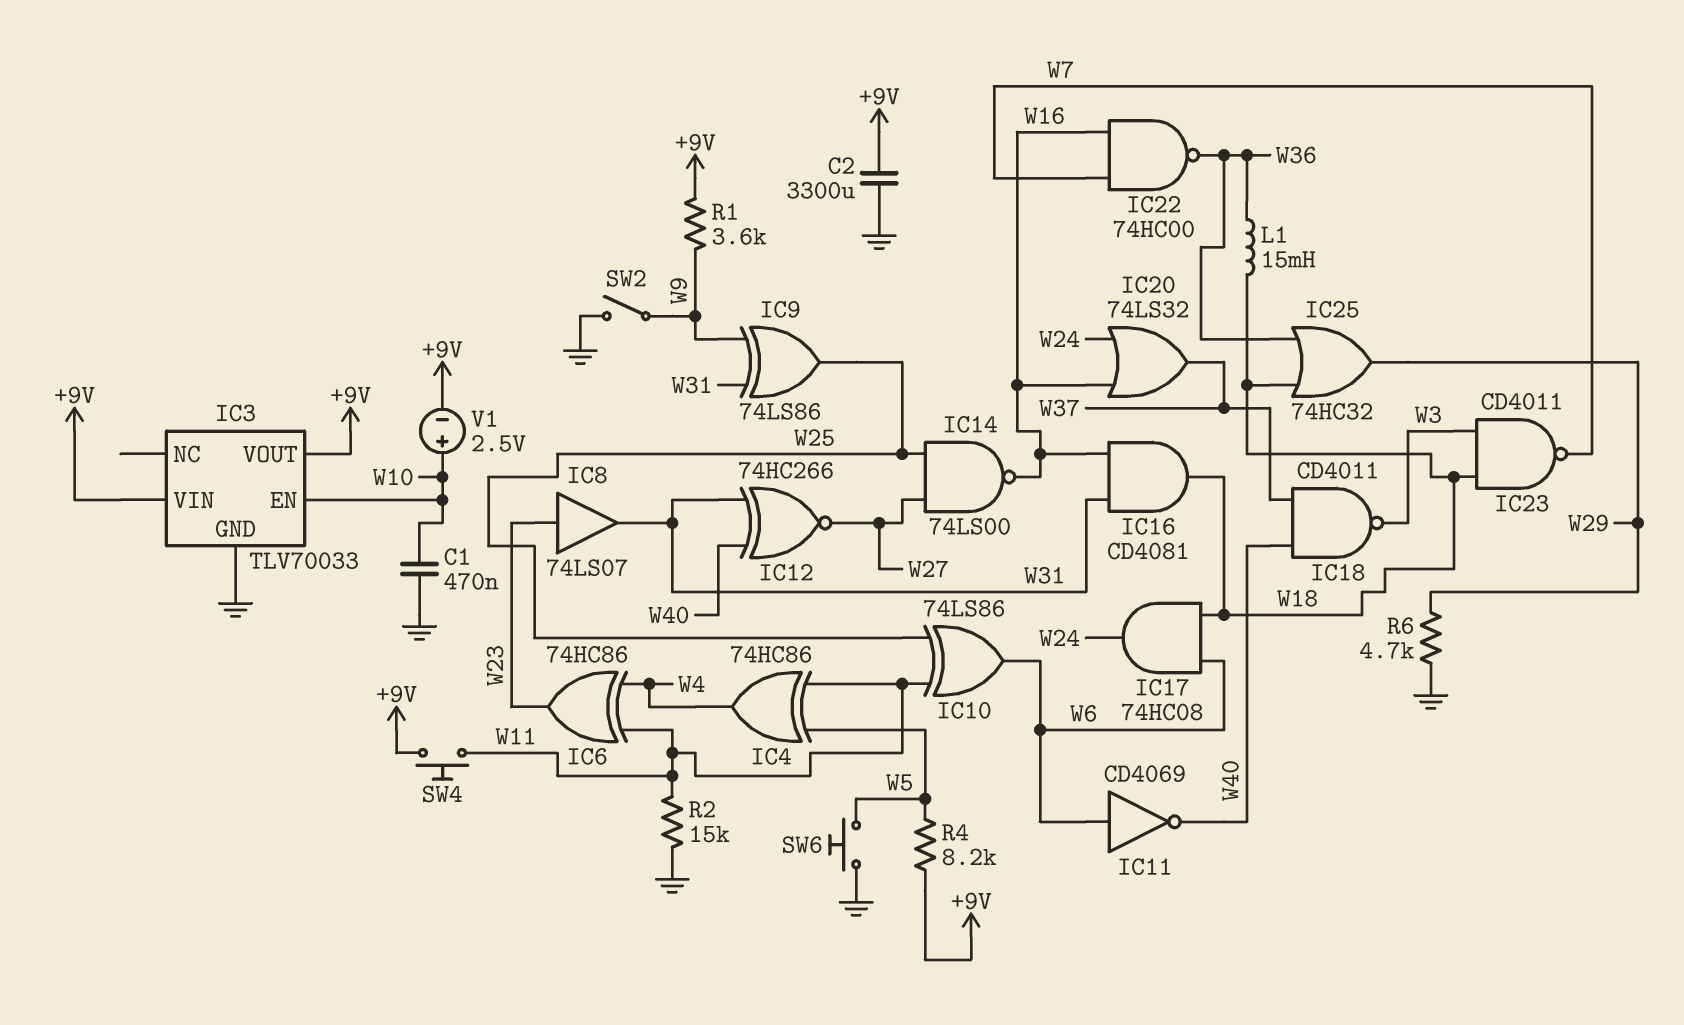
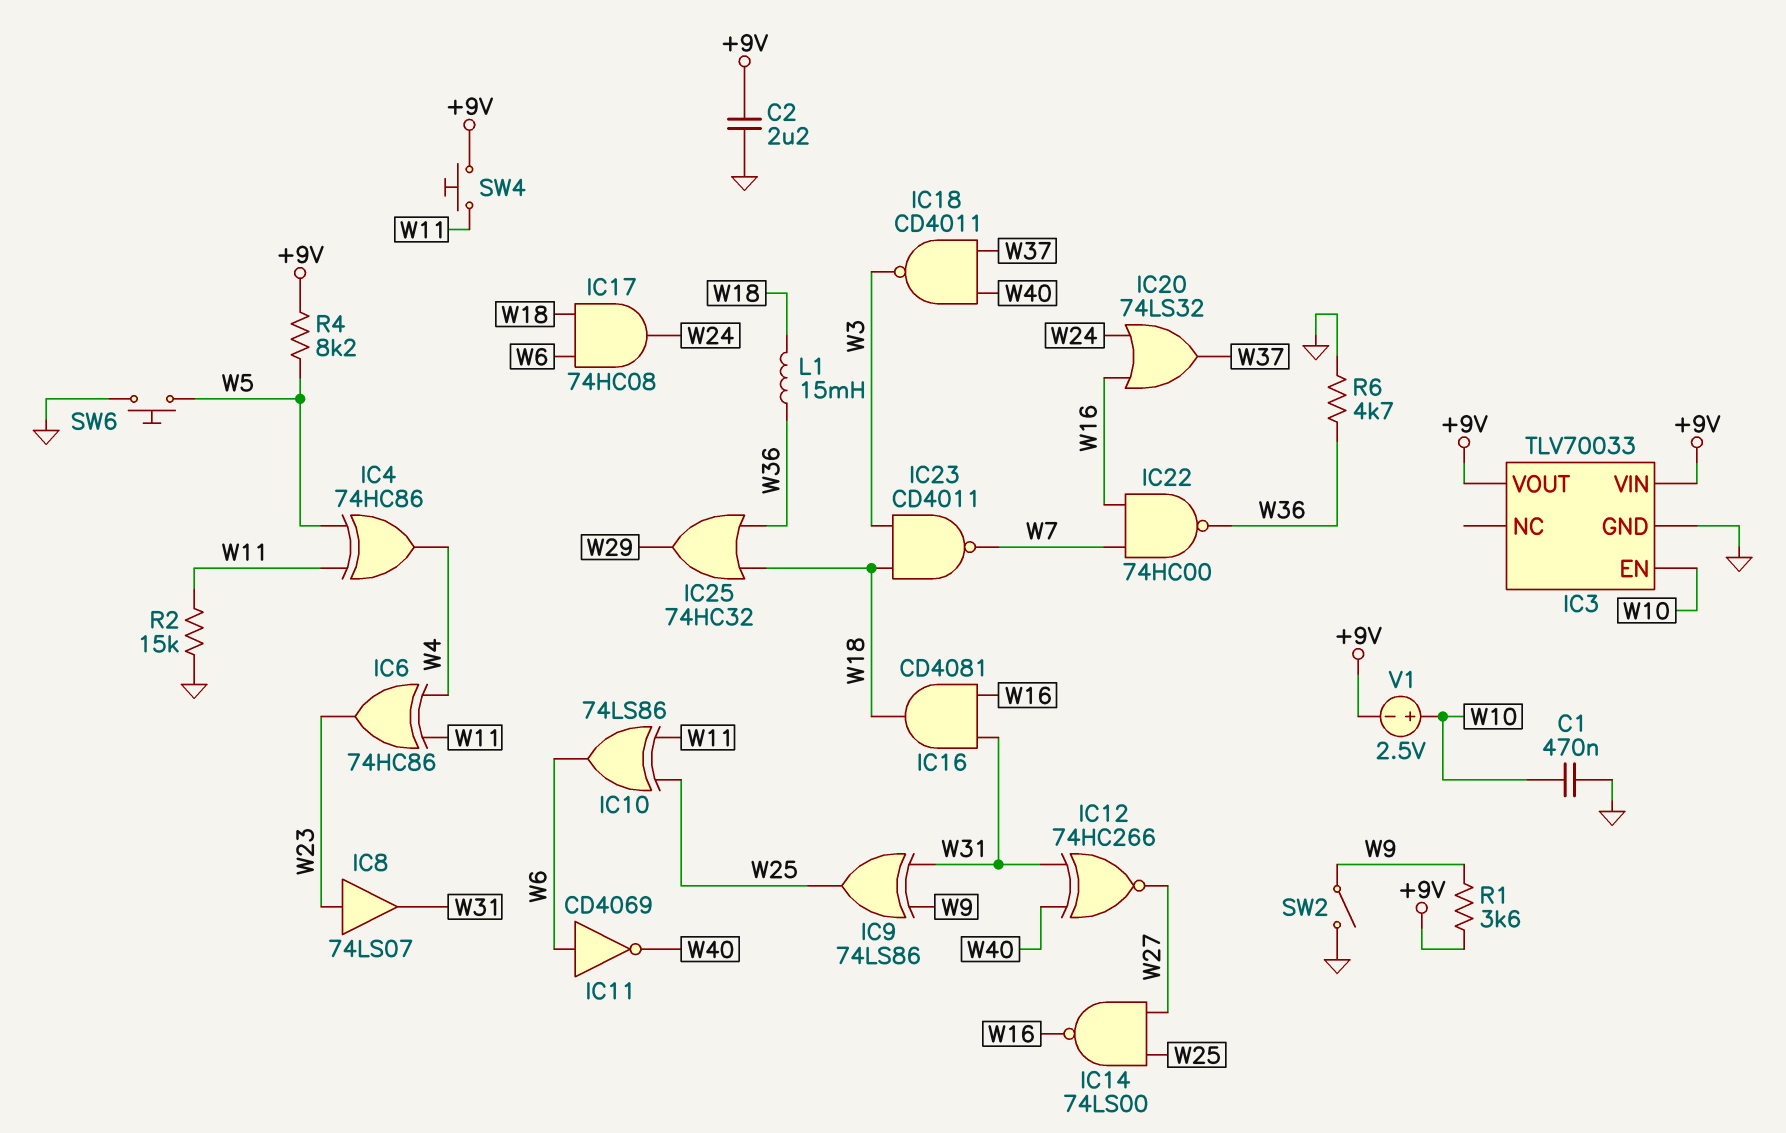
C2: 3300uF (+9V, GND) -> 2.2uF (+9V, GND)
R6: 4.7k (GND, W29) -> 4.7k (GND, W36)

